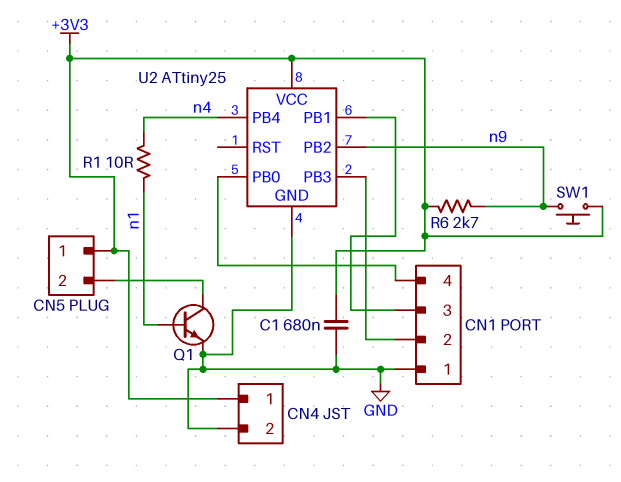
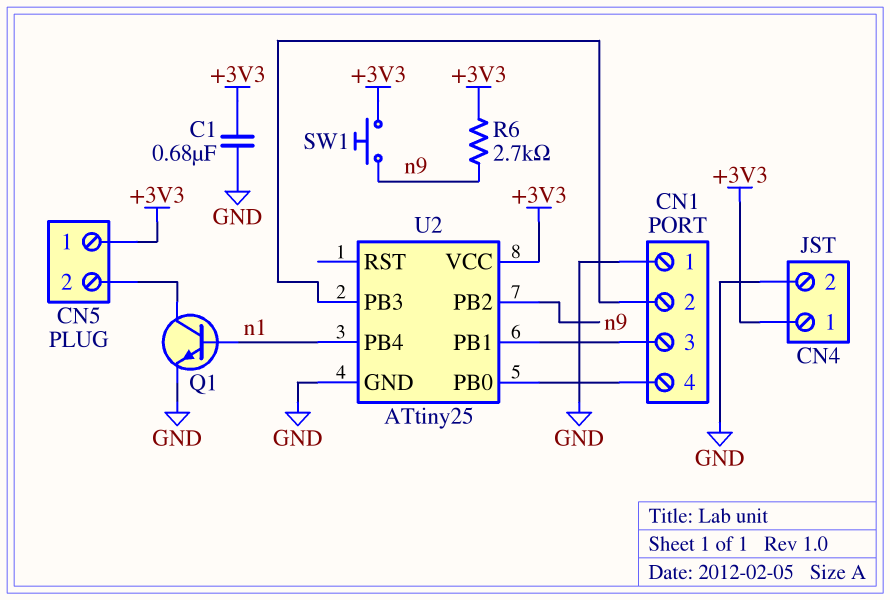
R1: 10 (n1, n4) -> none
U2 pin PB4: n4 -> n1

